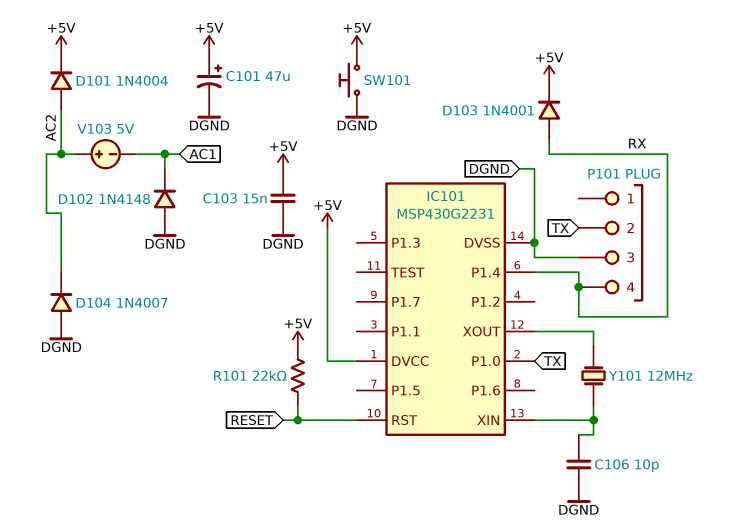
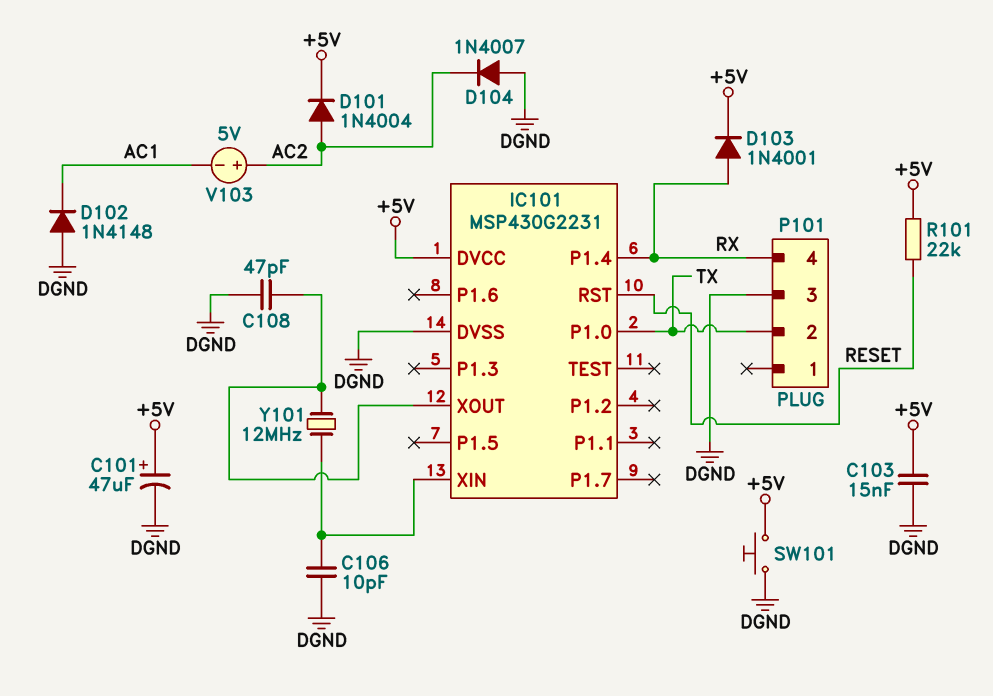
C108: none -> 47pF (DGND, IC101/XOUT)

